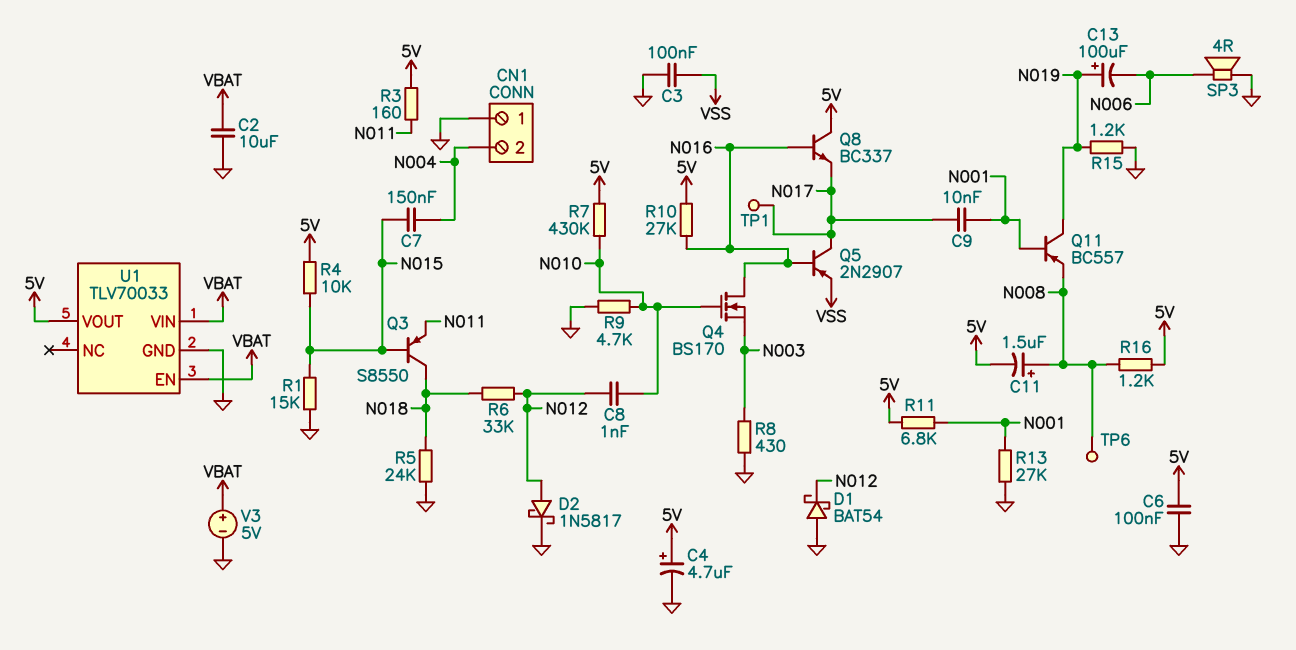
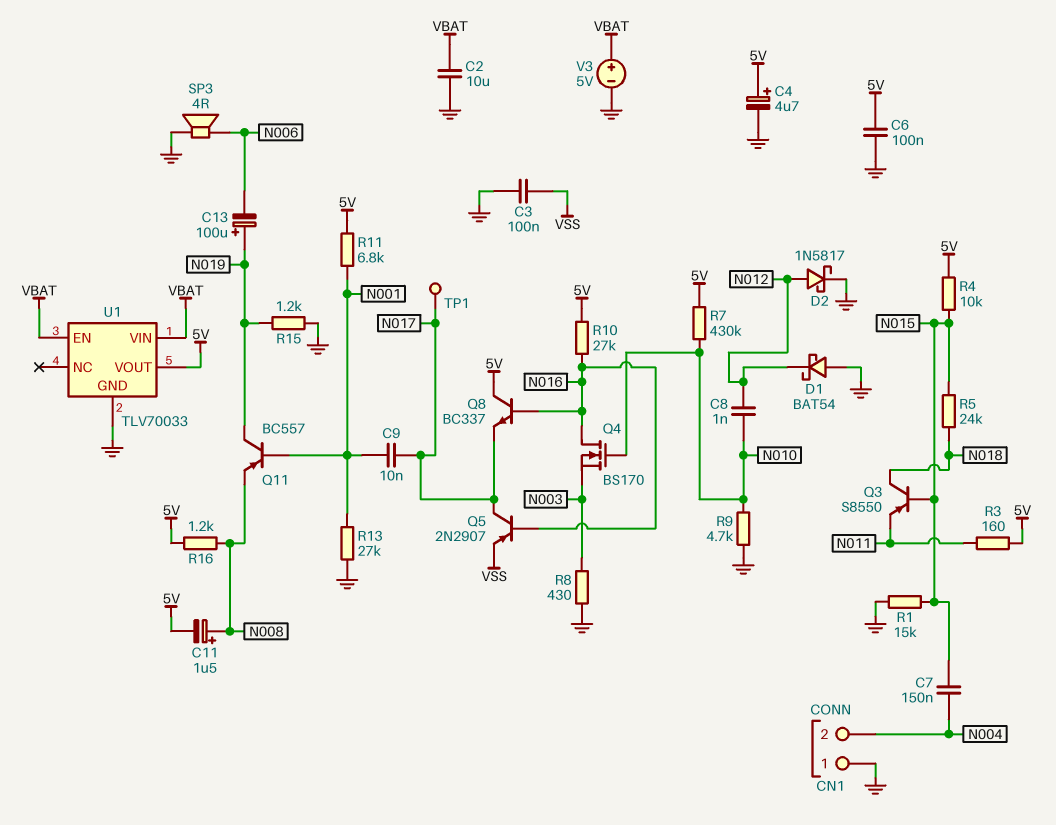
R5: 24k (GND, N018) -> 24k (N015, N018)
R6: 33k (N012, N018) -> none
TP6: test point (N008) -> none

